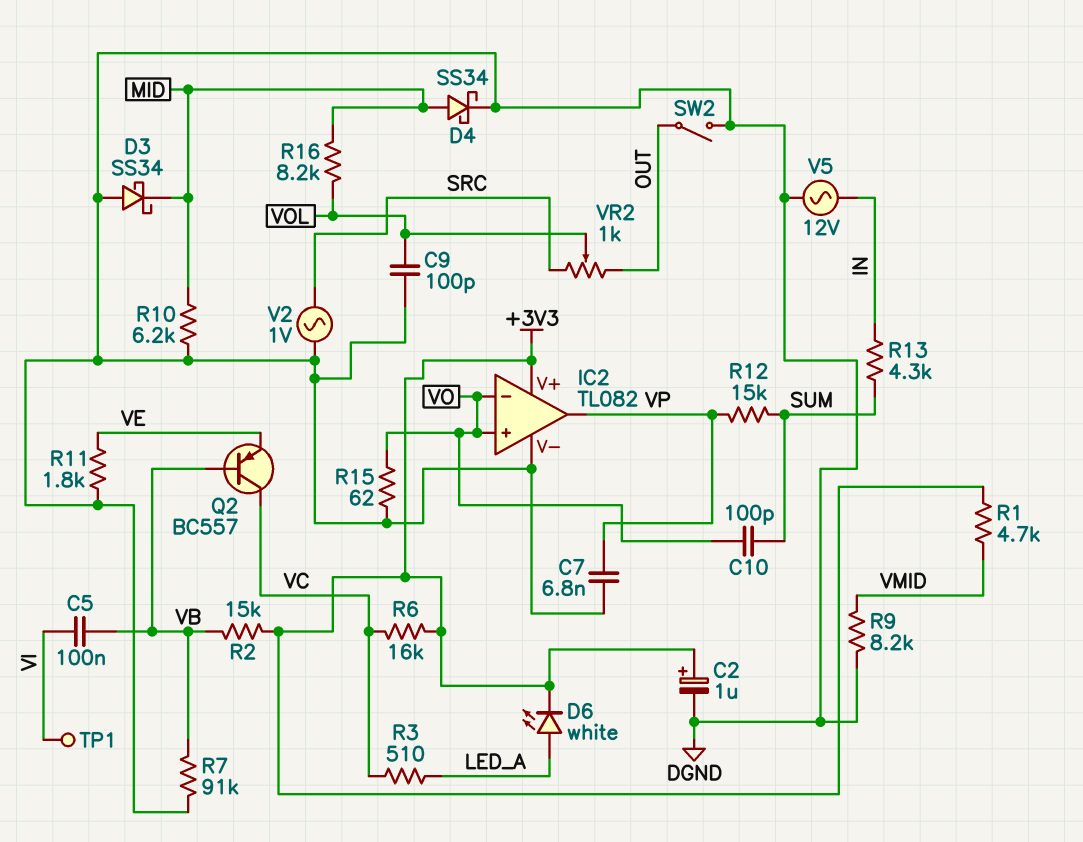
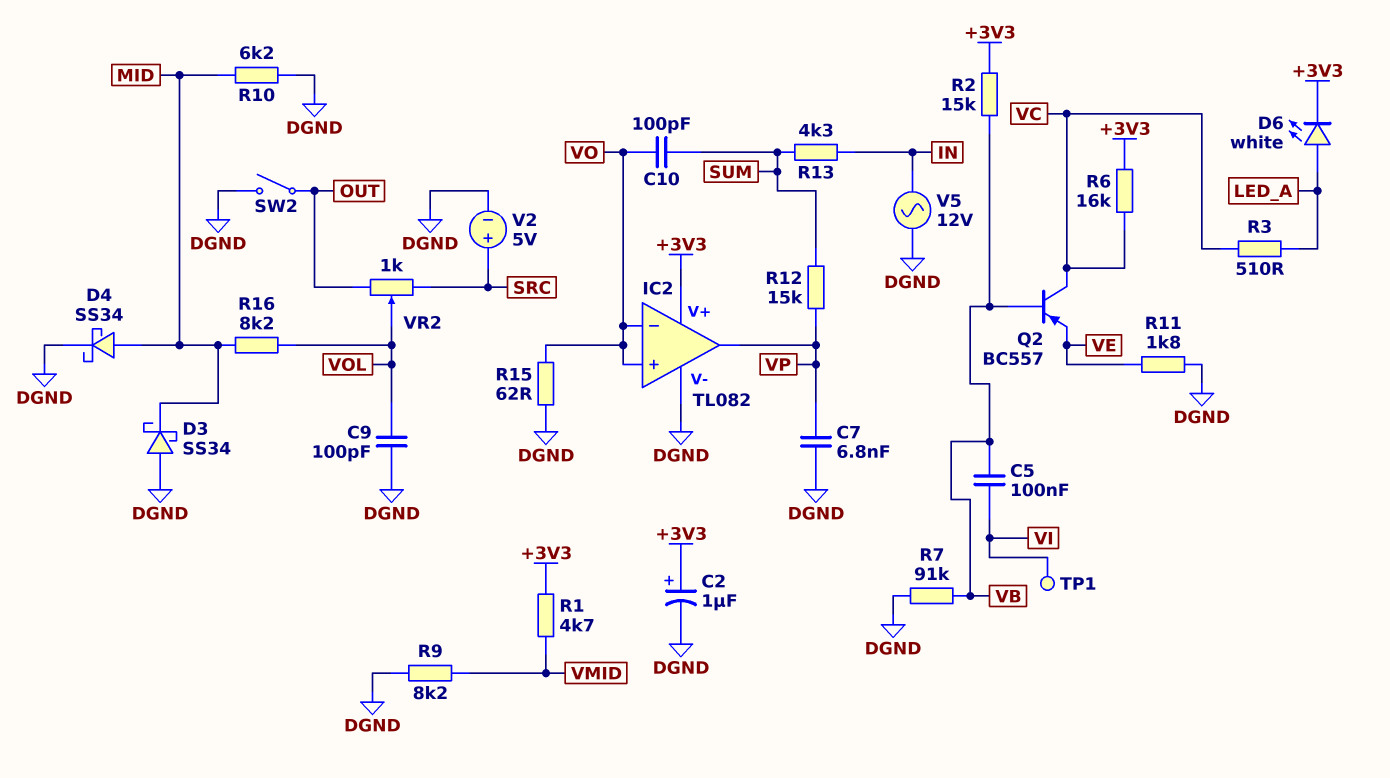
V2: AC 1V (DGND, SRC) -> 5V (plus SRC, minus DGND)

